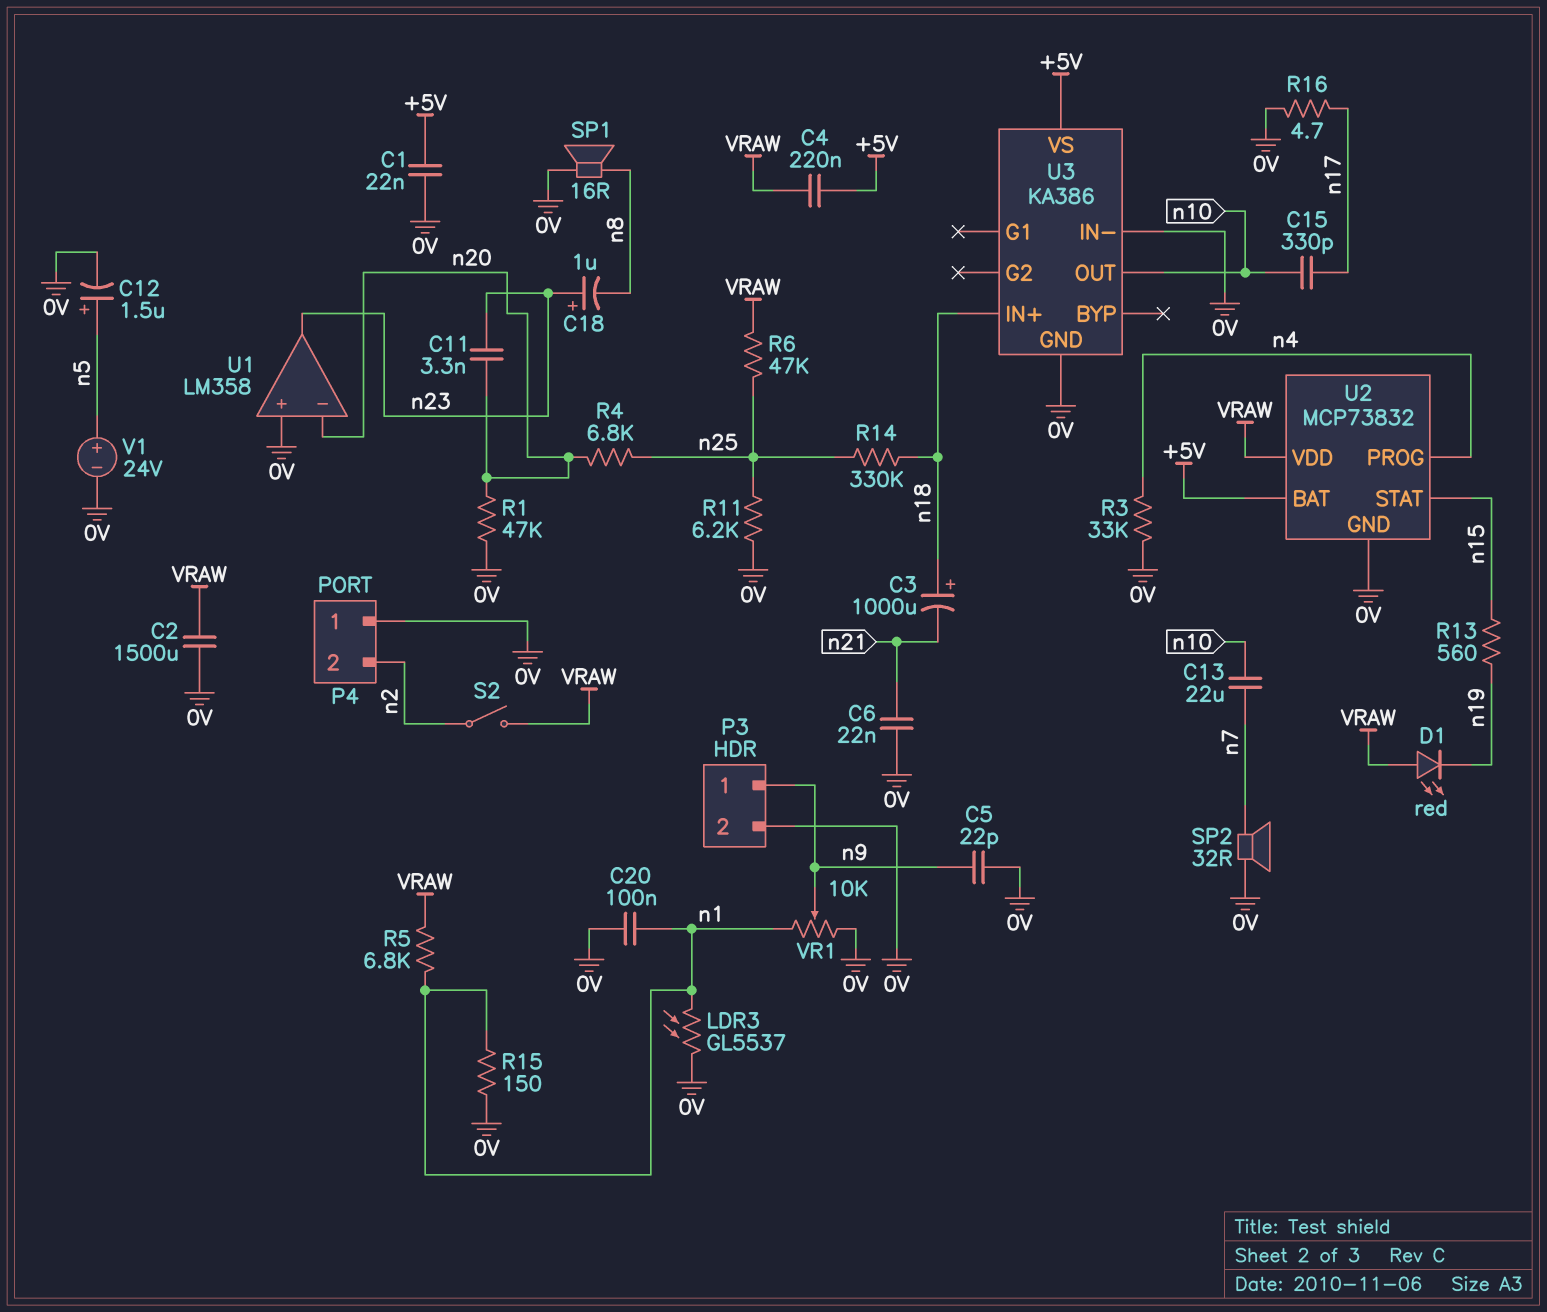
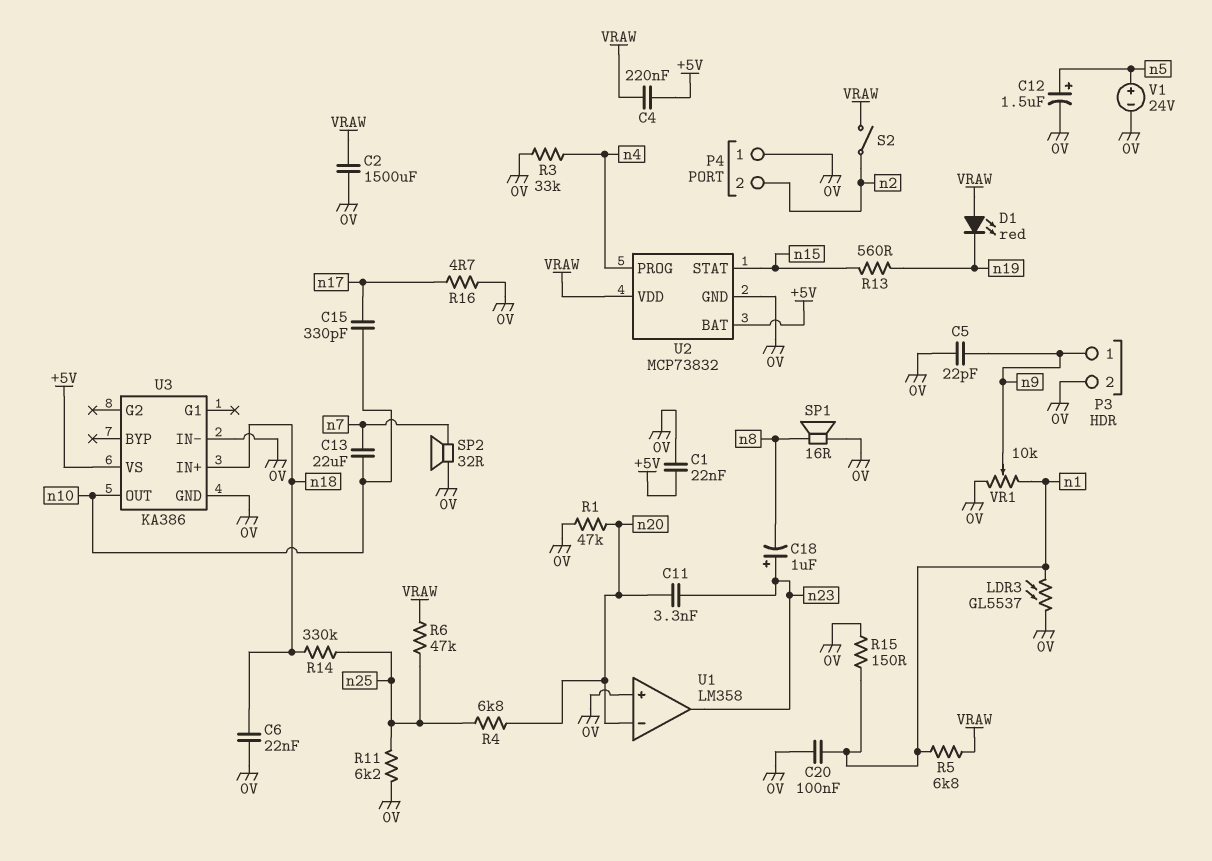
C3: 1000uF (plus n18, minus n21) -> none
C6: 22nF (0V, n21) -> 22nF (0V, n18)

